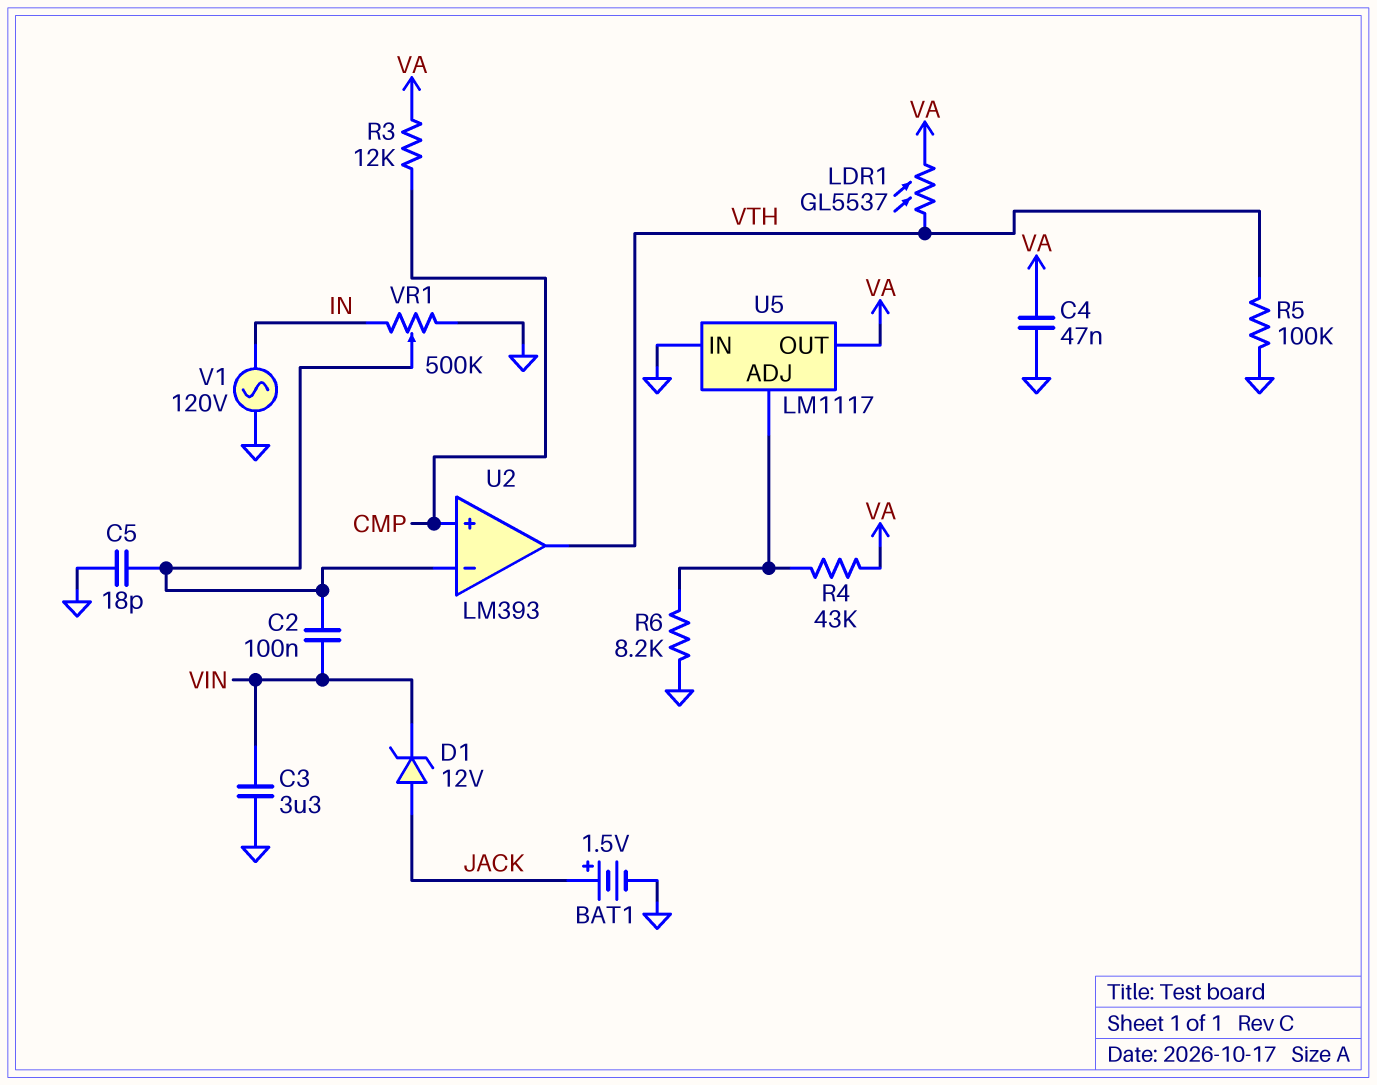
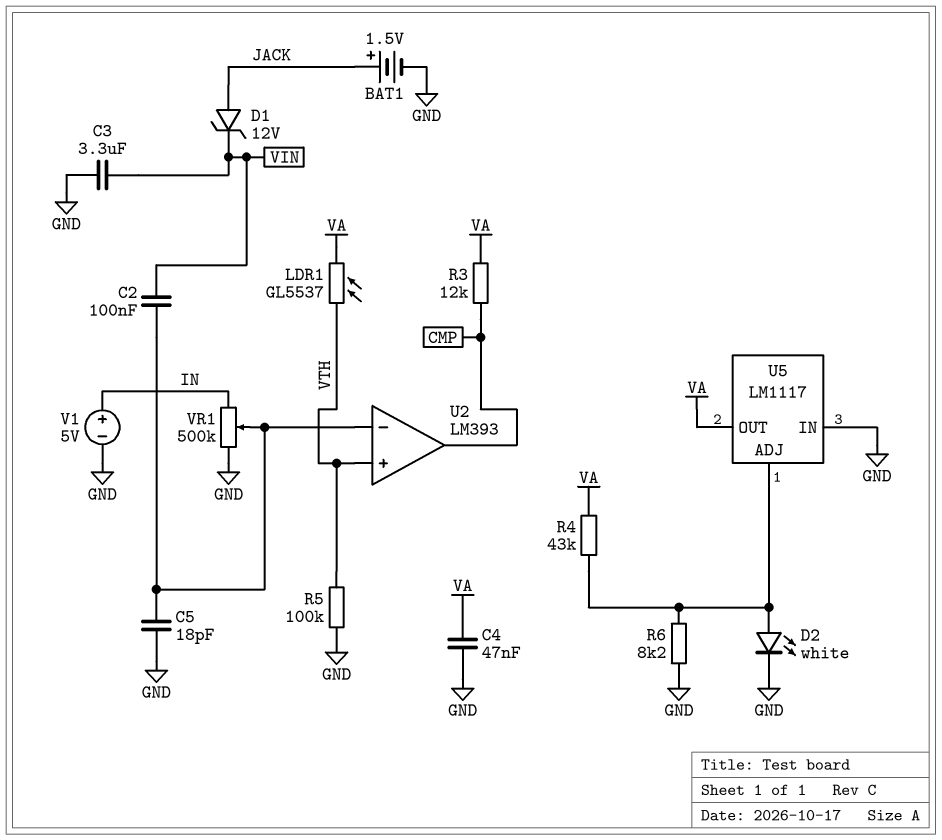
D2: none -> LED white (A U5/ADJ, K GND)
U2 pin in+: CMP -> VTH
U2 pin out: VTH -> CMP
V1: AC 120V (GND, IN) -> 5V (plus IN, minus GND)

